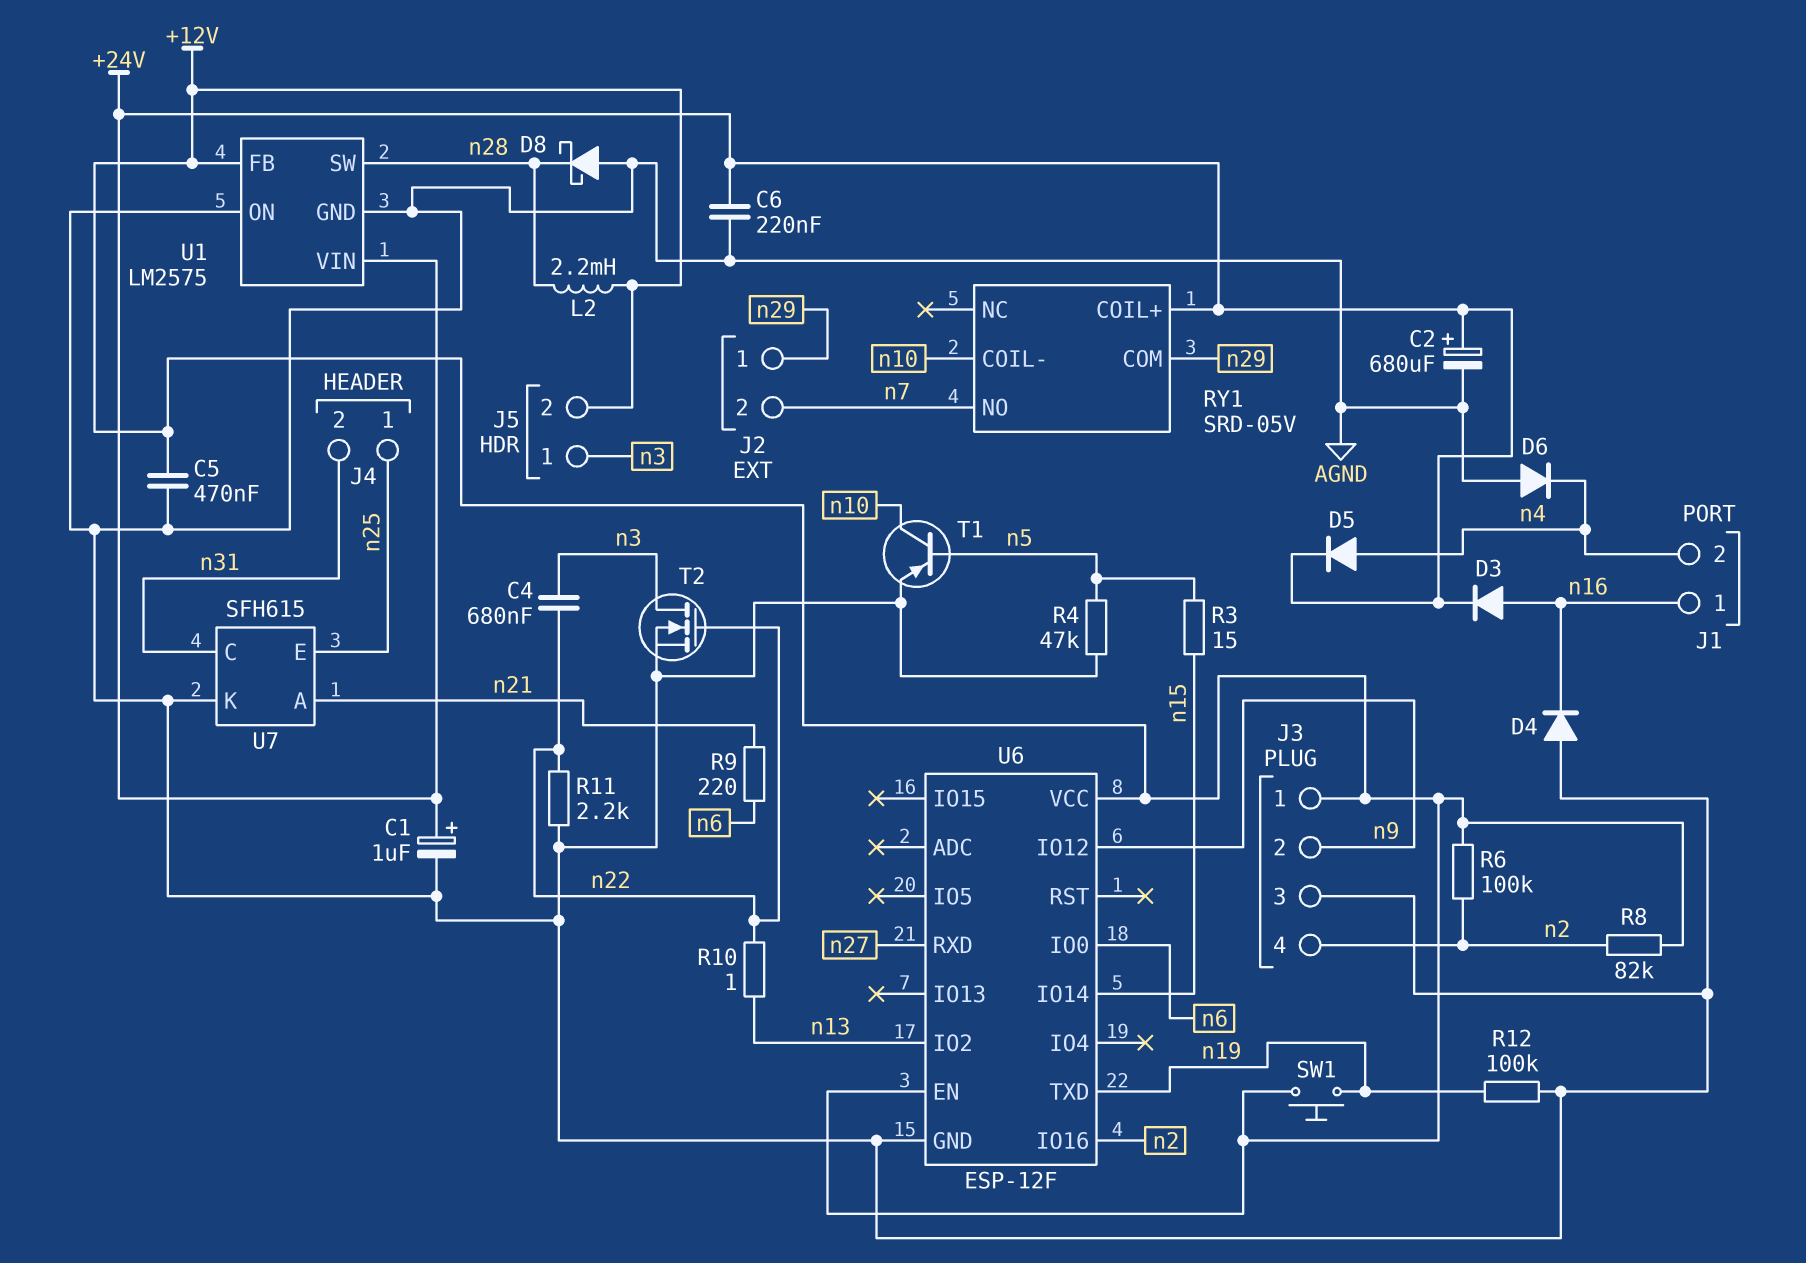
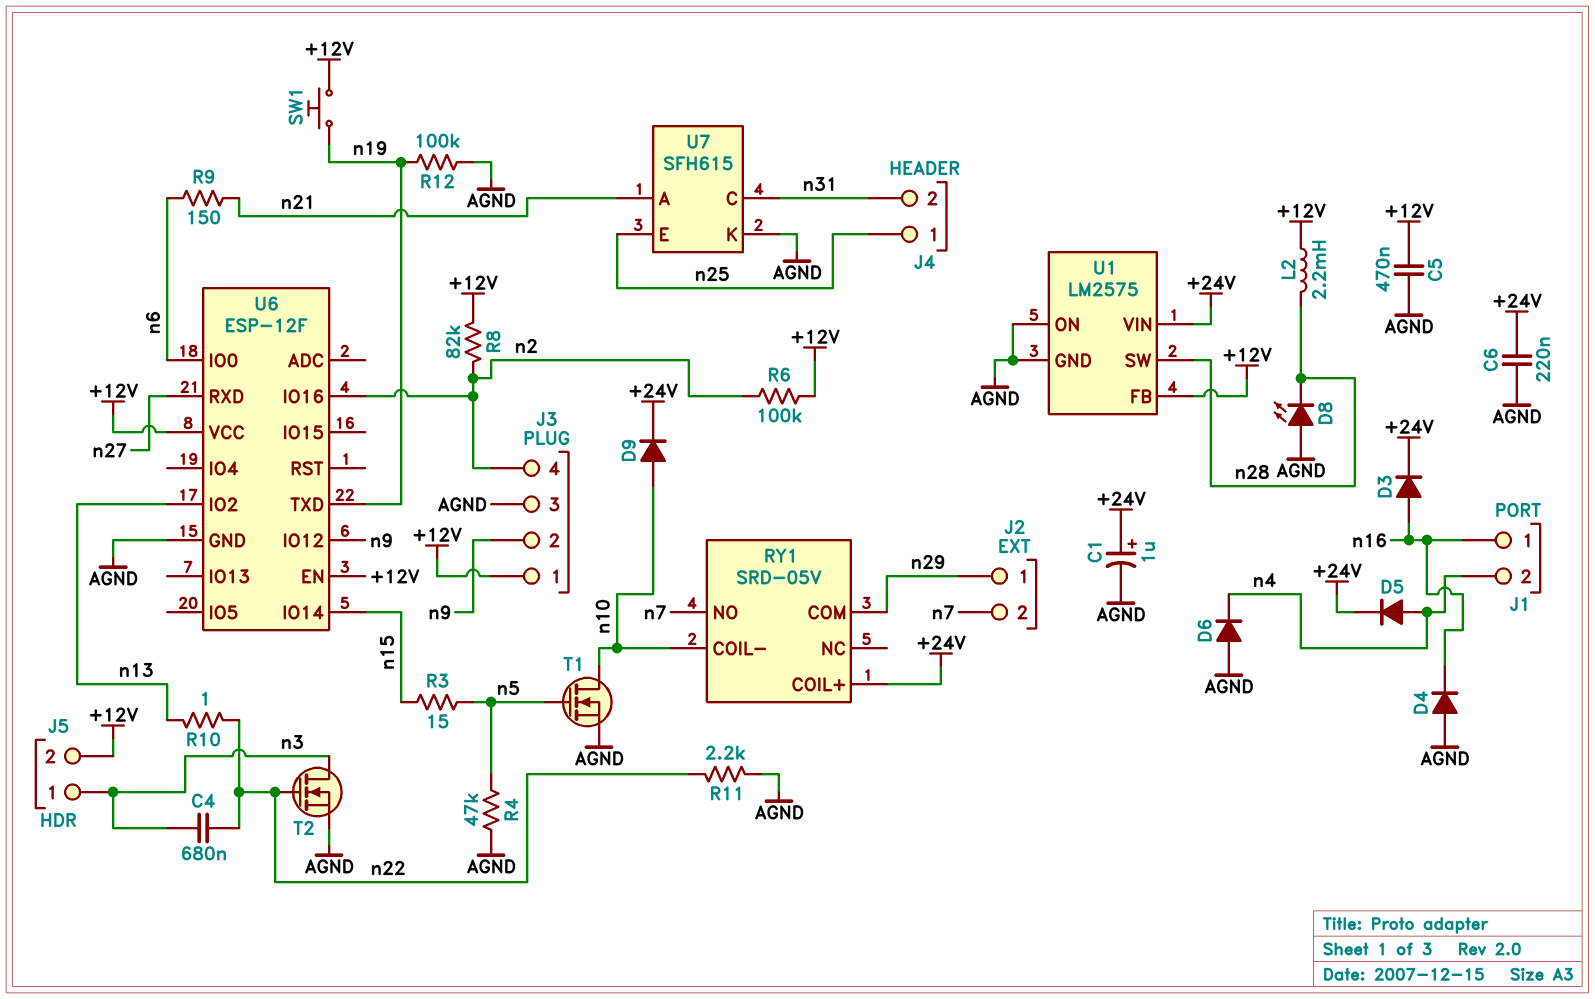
C2: 680uF (plus +24V, minus AGND) -> none
D8: schottky (A AGND, K n28) -> LED (A AGND, K n28)
D9: none -> diode (A n10, K +24V)
R9: 220 (n6, n21) -> 150 (n6, n21)
T1: PNP (B n5, C n10, E AGND) -> NMOS (G n5, D n10, S AGND)

